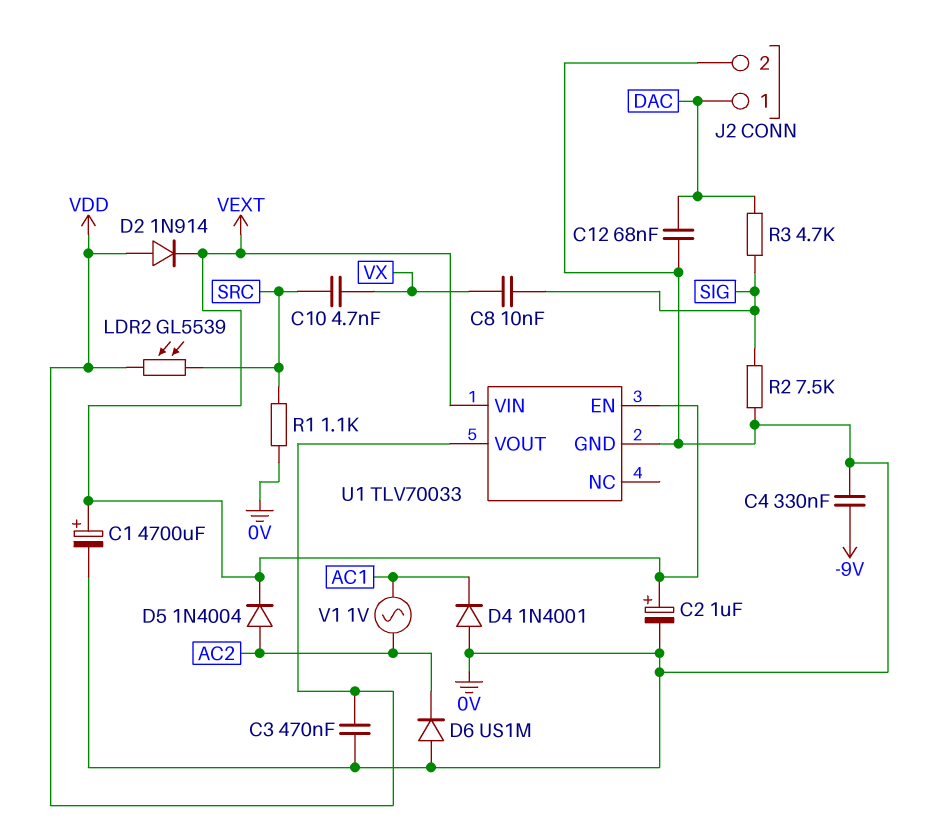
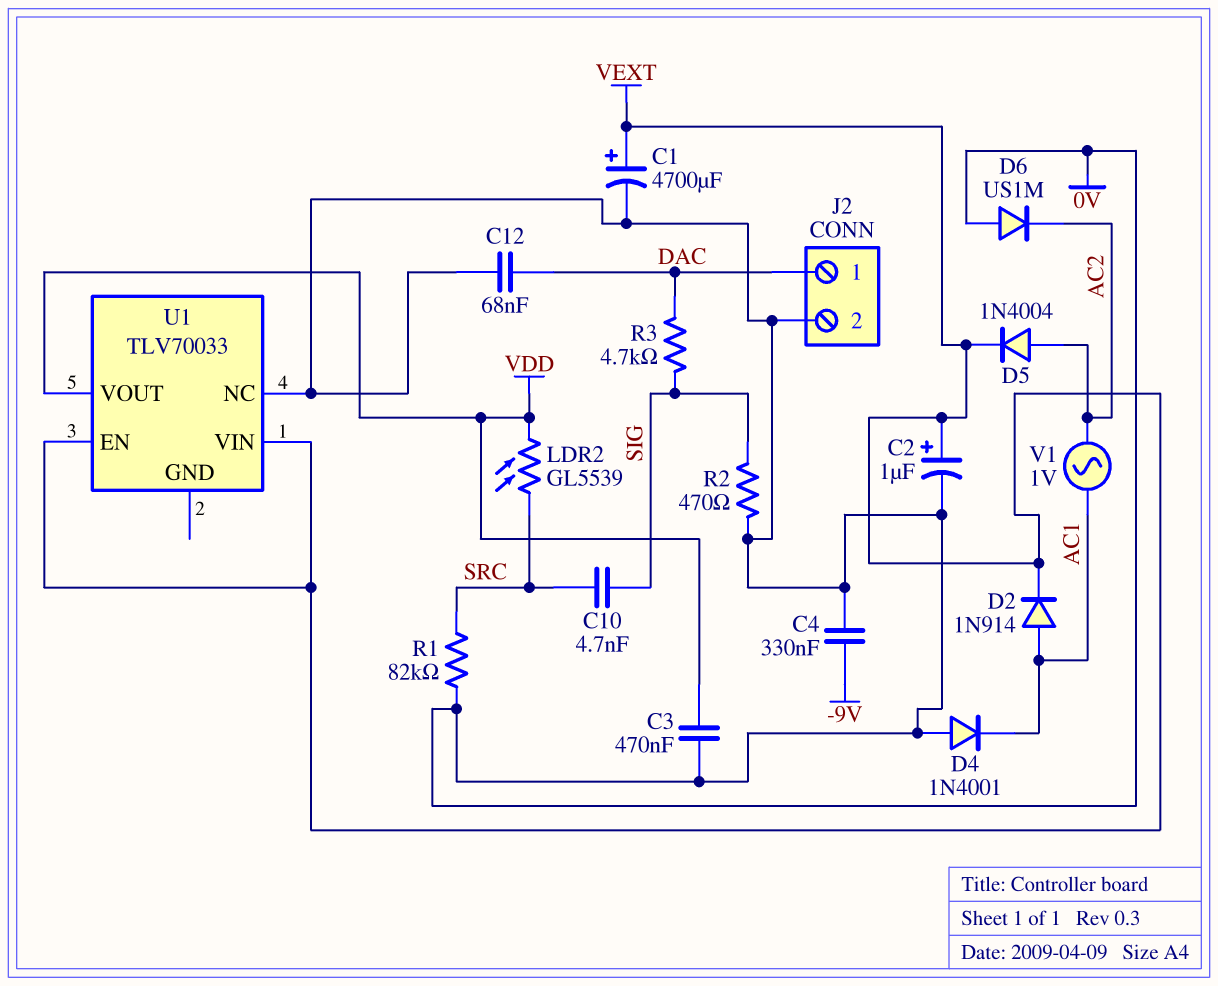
C8: 10nF (SIG, VX) -> none
C10: 4.7nF (SRC, VX) -> 4.7nF (SIG, SRC)
D2: diode 1N914 (A VDD, K VEXT) -> diode 1N914 (A AC1, K VEXT)
R1: 1.1k (0V, SRC) -> 82k (0V, SRC)
R2: 7.5k (0V, SIG) -> 470 (0V, SIG)
U1 pin GND: 0V -> none
U1 pin NC: none -> 0V

